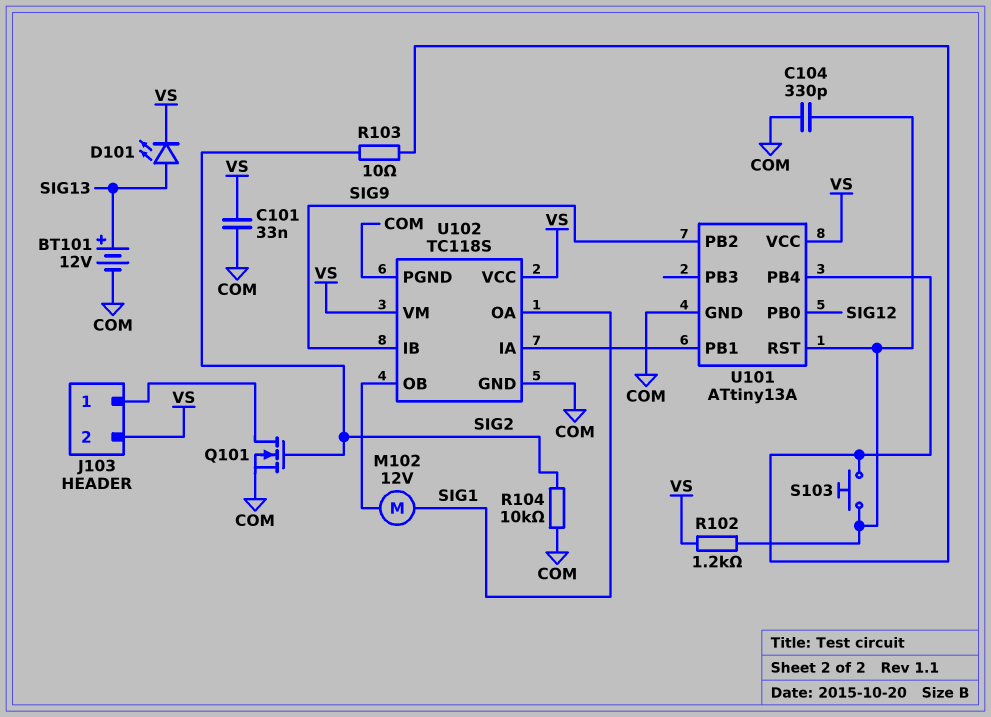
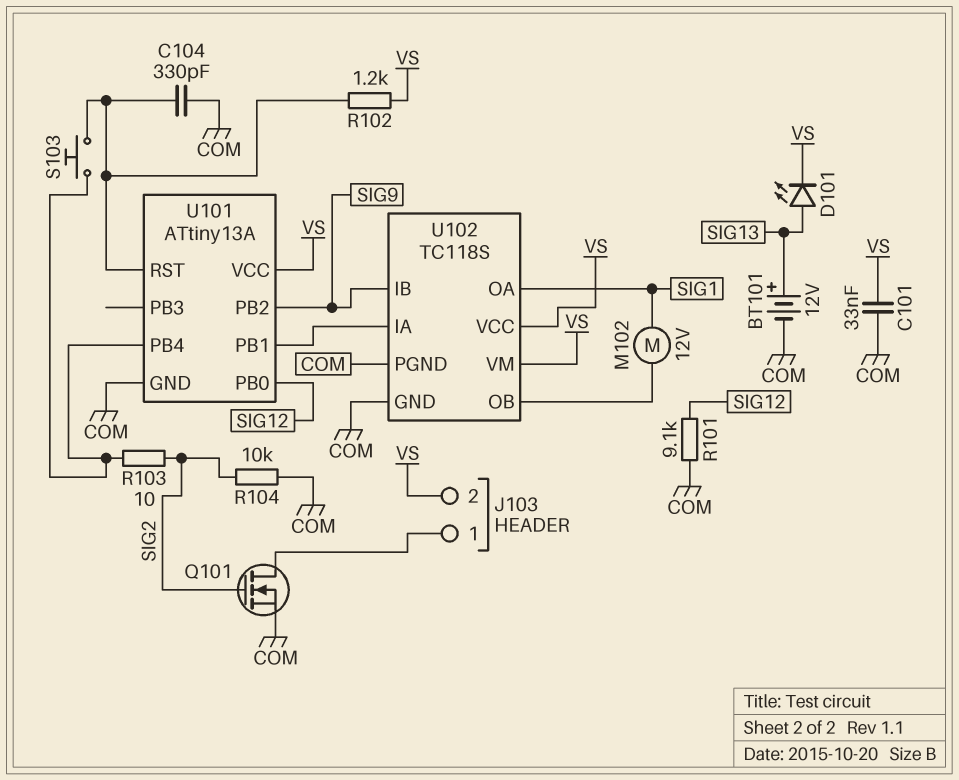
R101: none -> 9.1k (COM, SIG12)

